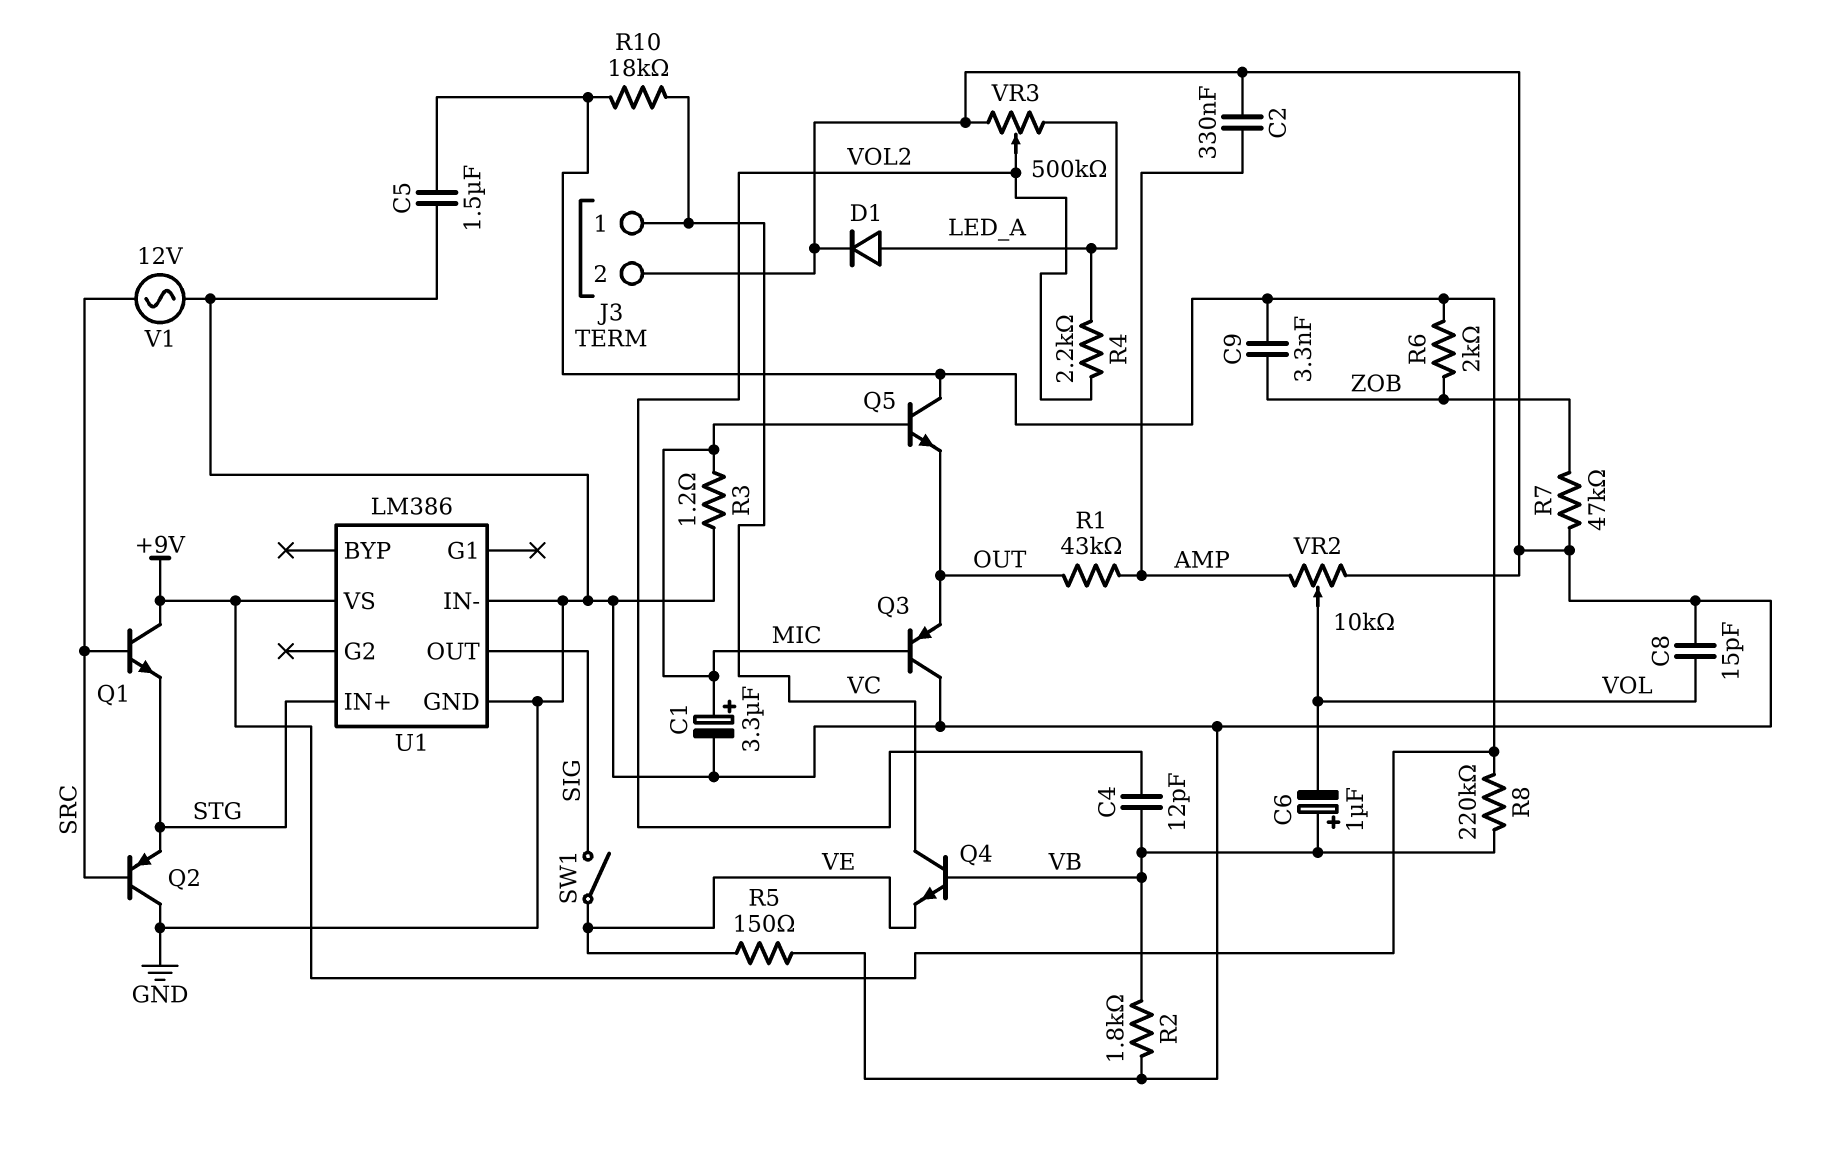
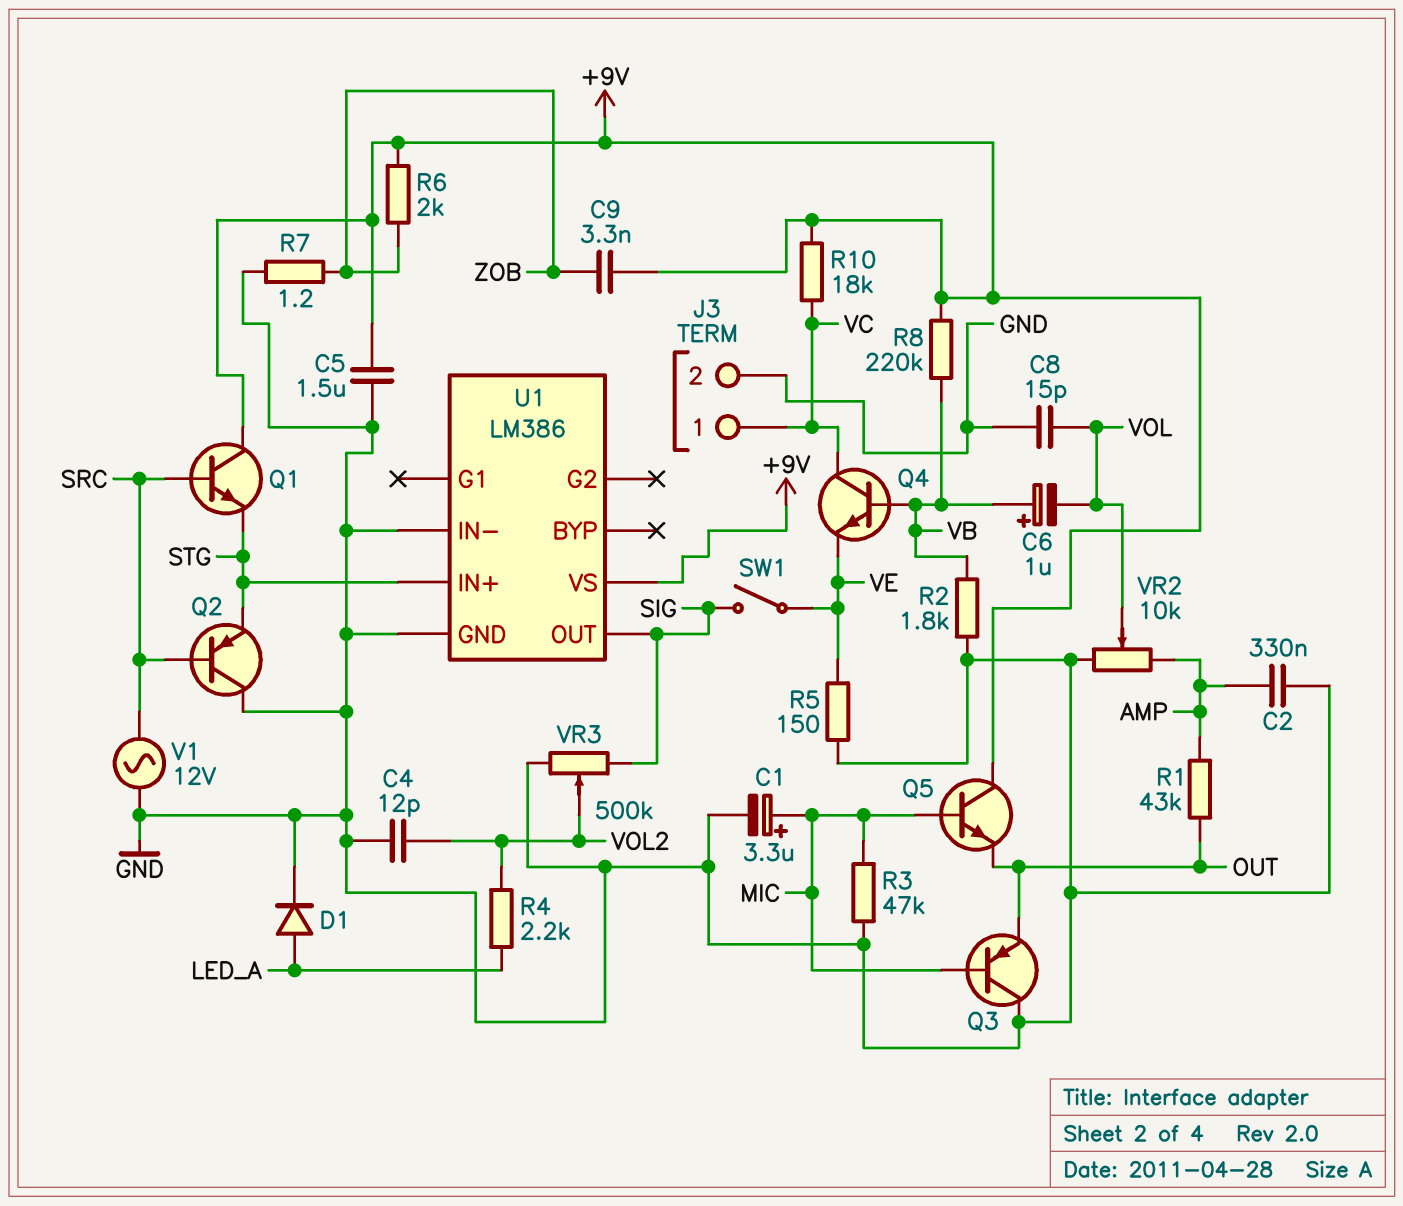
C4: 12pF (VB, VOL2) -> 12pF (GND, VOL2)
R3: 1.2 (GND, MIC) -> 47k (GND, MIC)
R7: 47k (GND, ZOB) -> 1.2 (GND, ZOB)
VR3: 500k (GND, LED_A, wiper VOL2) -> 500k (GND, SIG, wiper VOL2)

